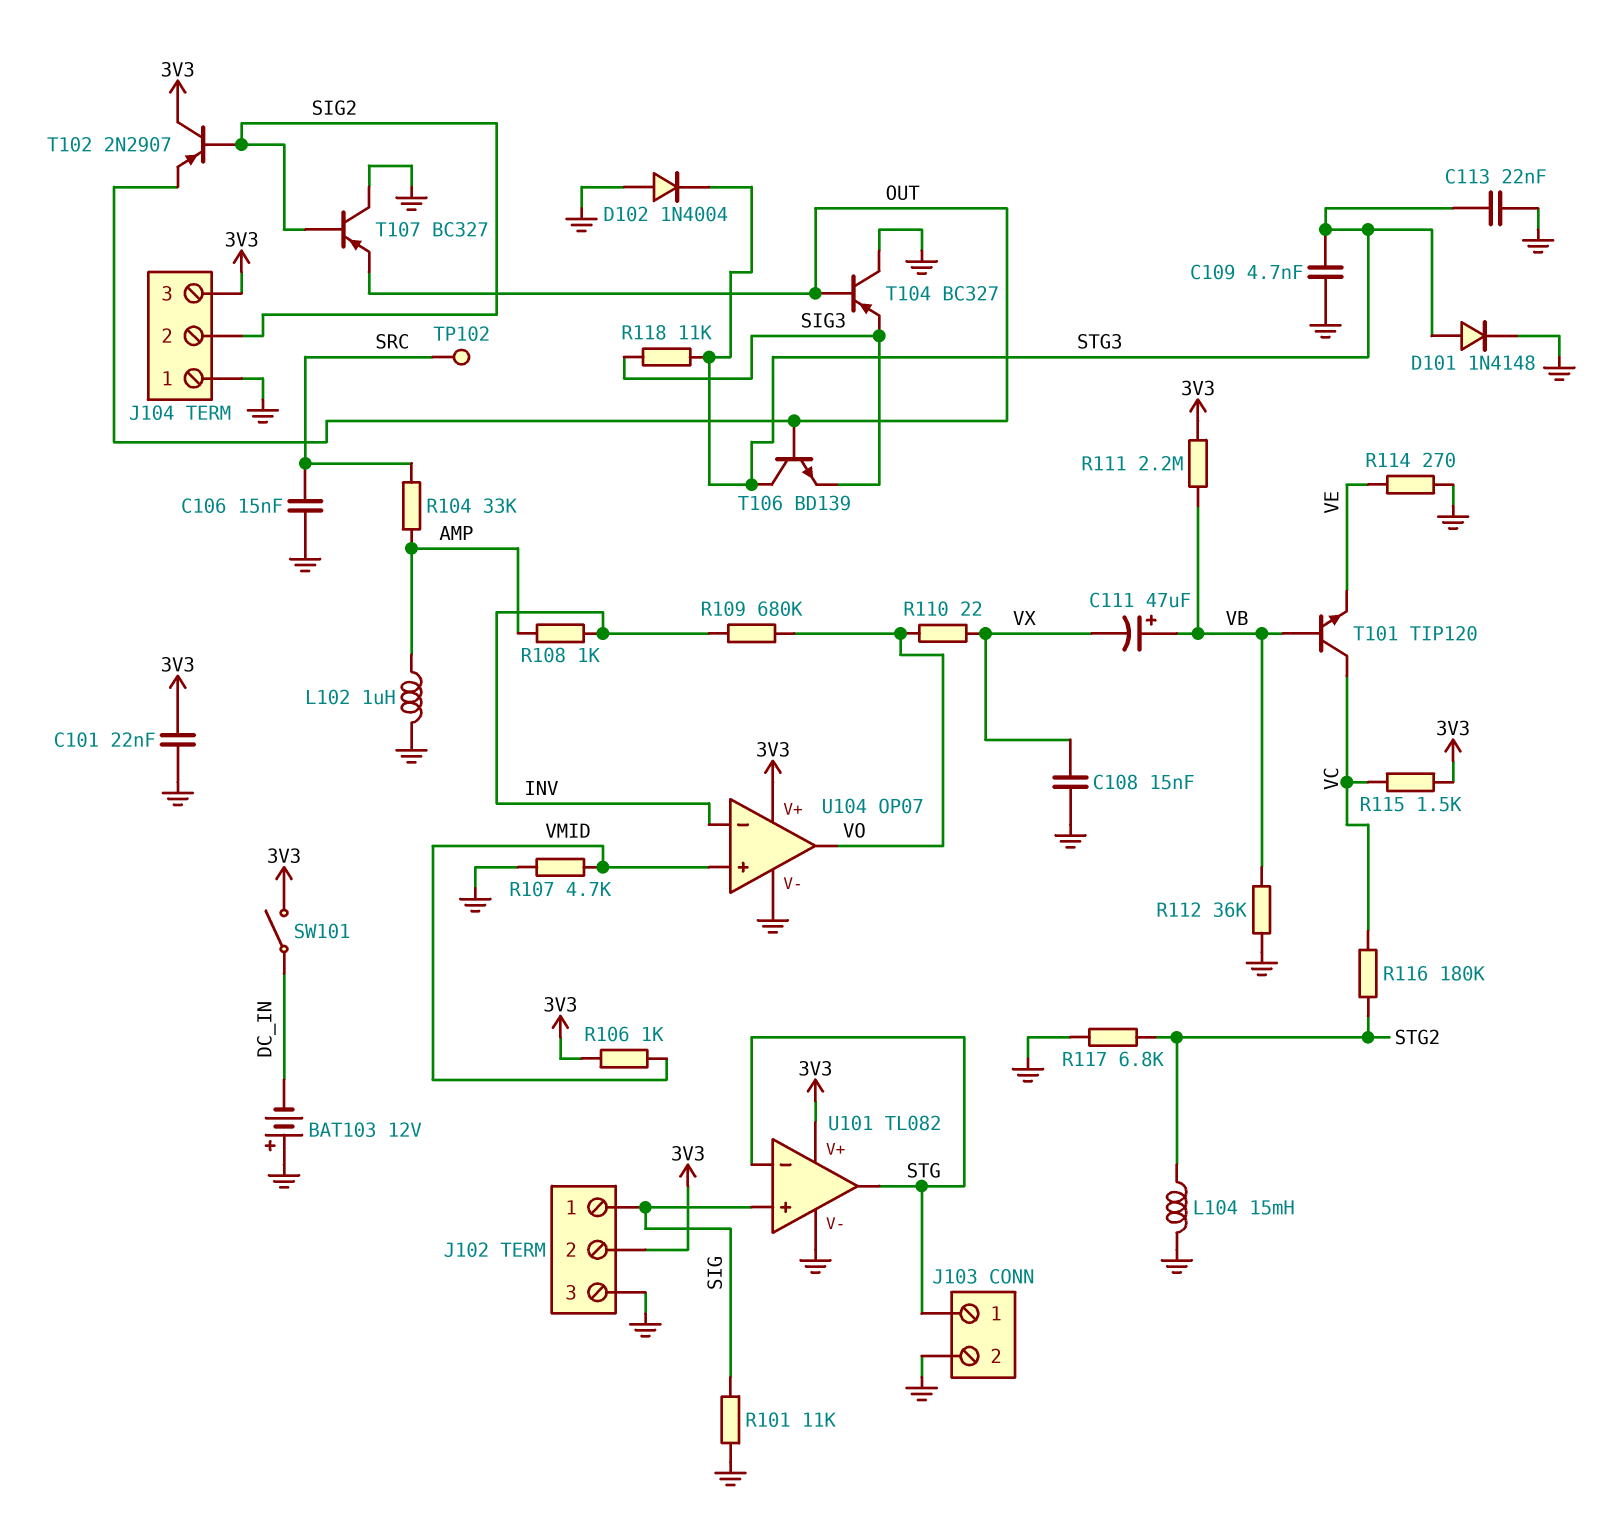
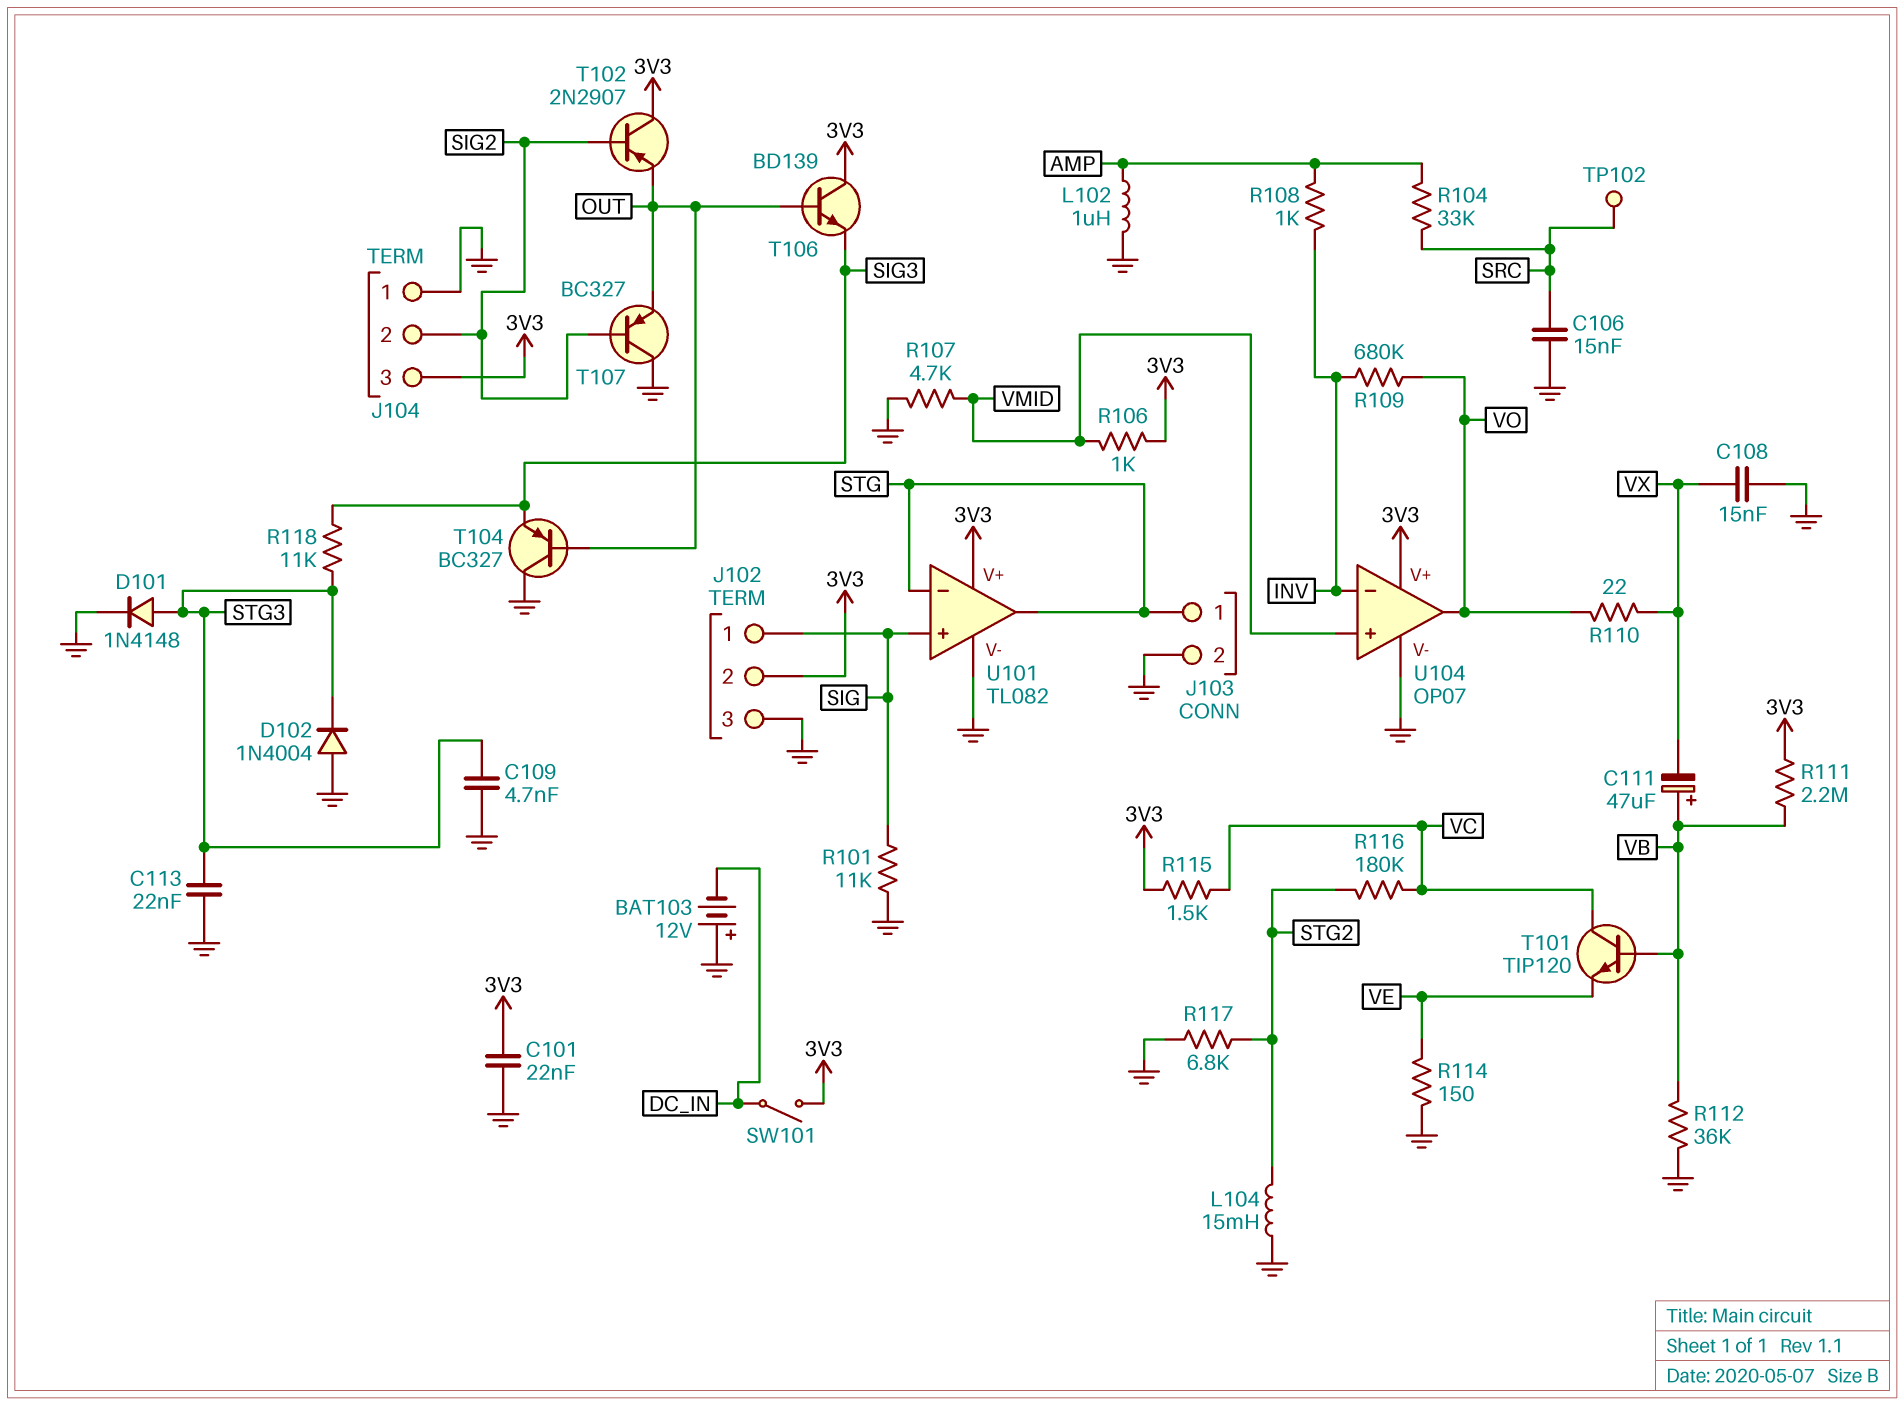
R114: 270 (GND, VE) -> 150 (GND, VE)
T106: NPN BD139 (B OUT, C STG3, E SIG3) -> NPN BD139 (B OUT, C 3V3, E SIG3)

